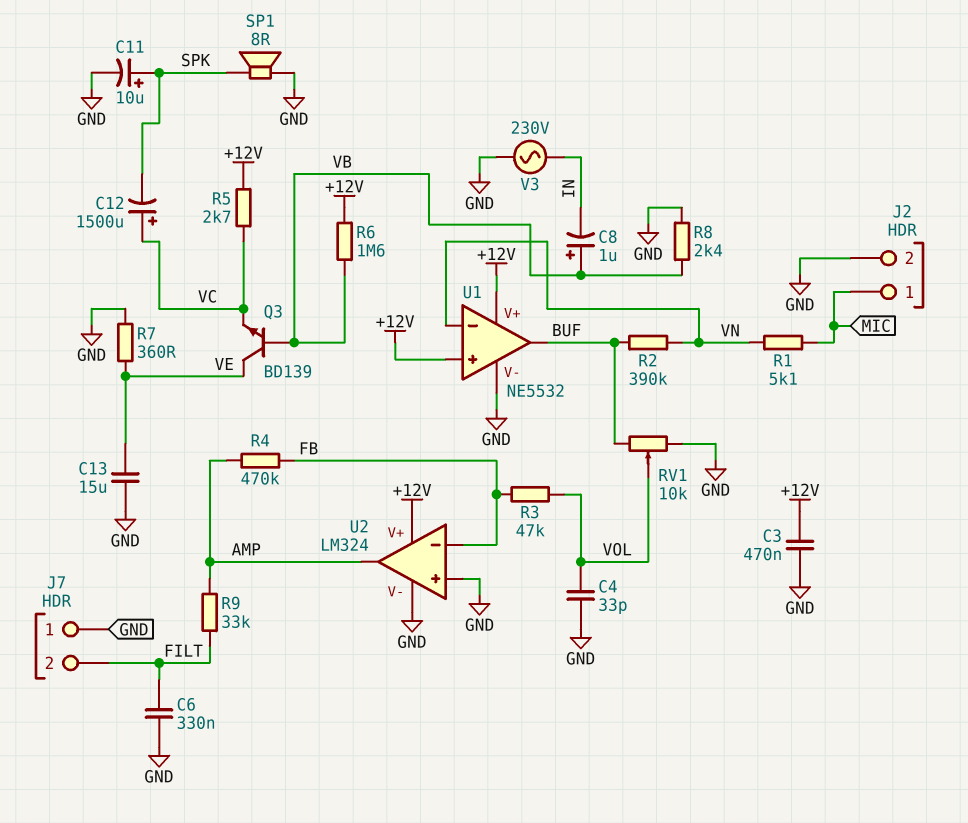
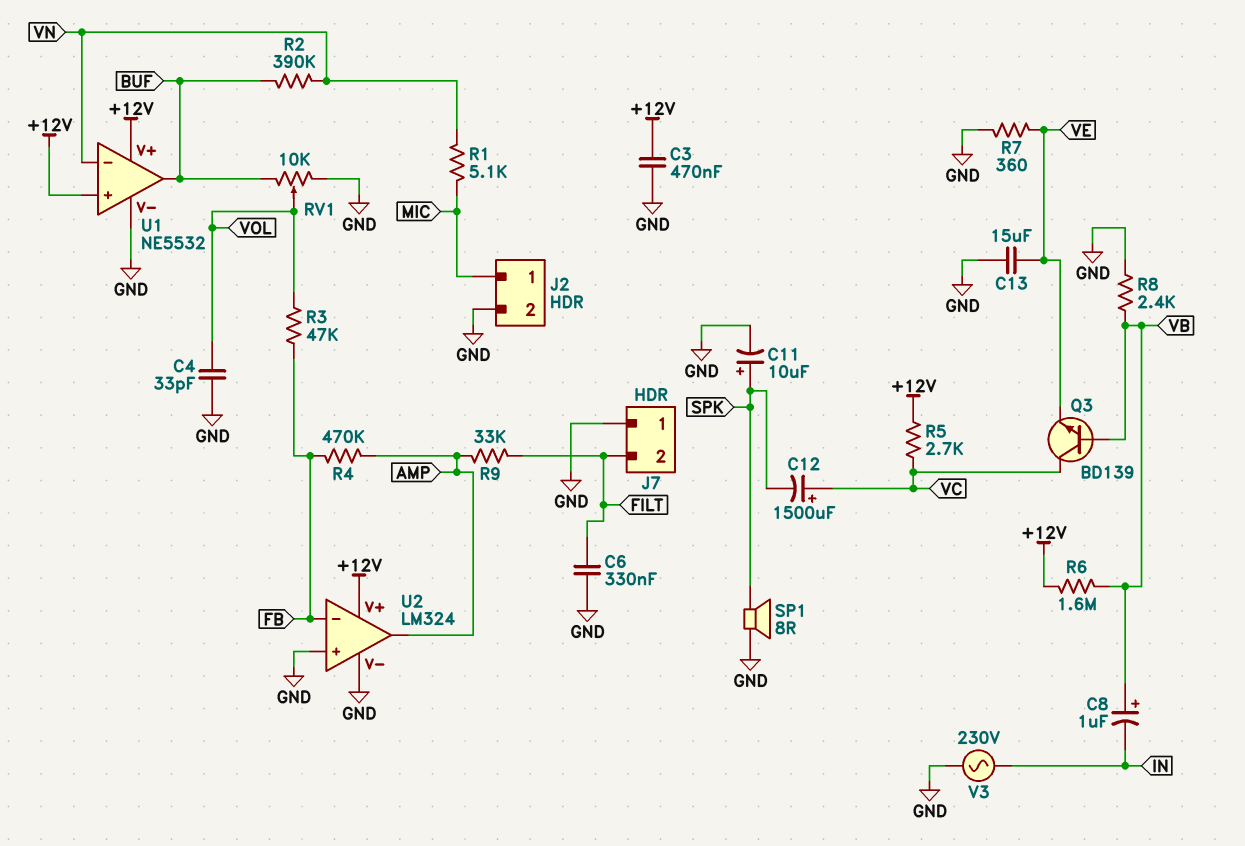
Q3: NPN BD139 (B VB, C VE, E VC) -> NPN BD139 (B VB, C VC, E VE)

